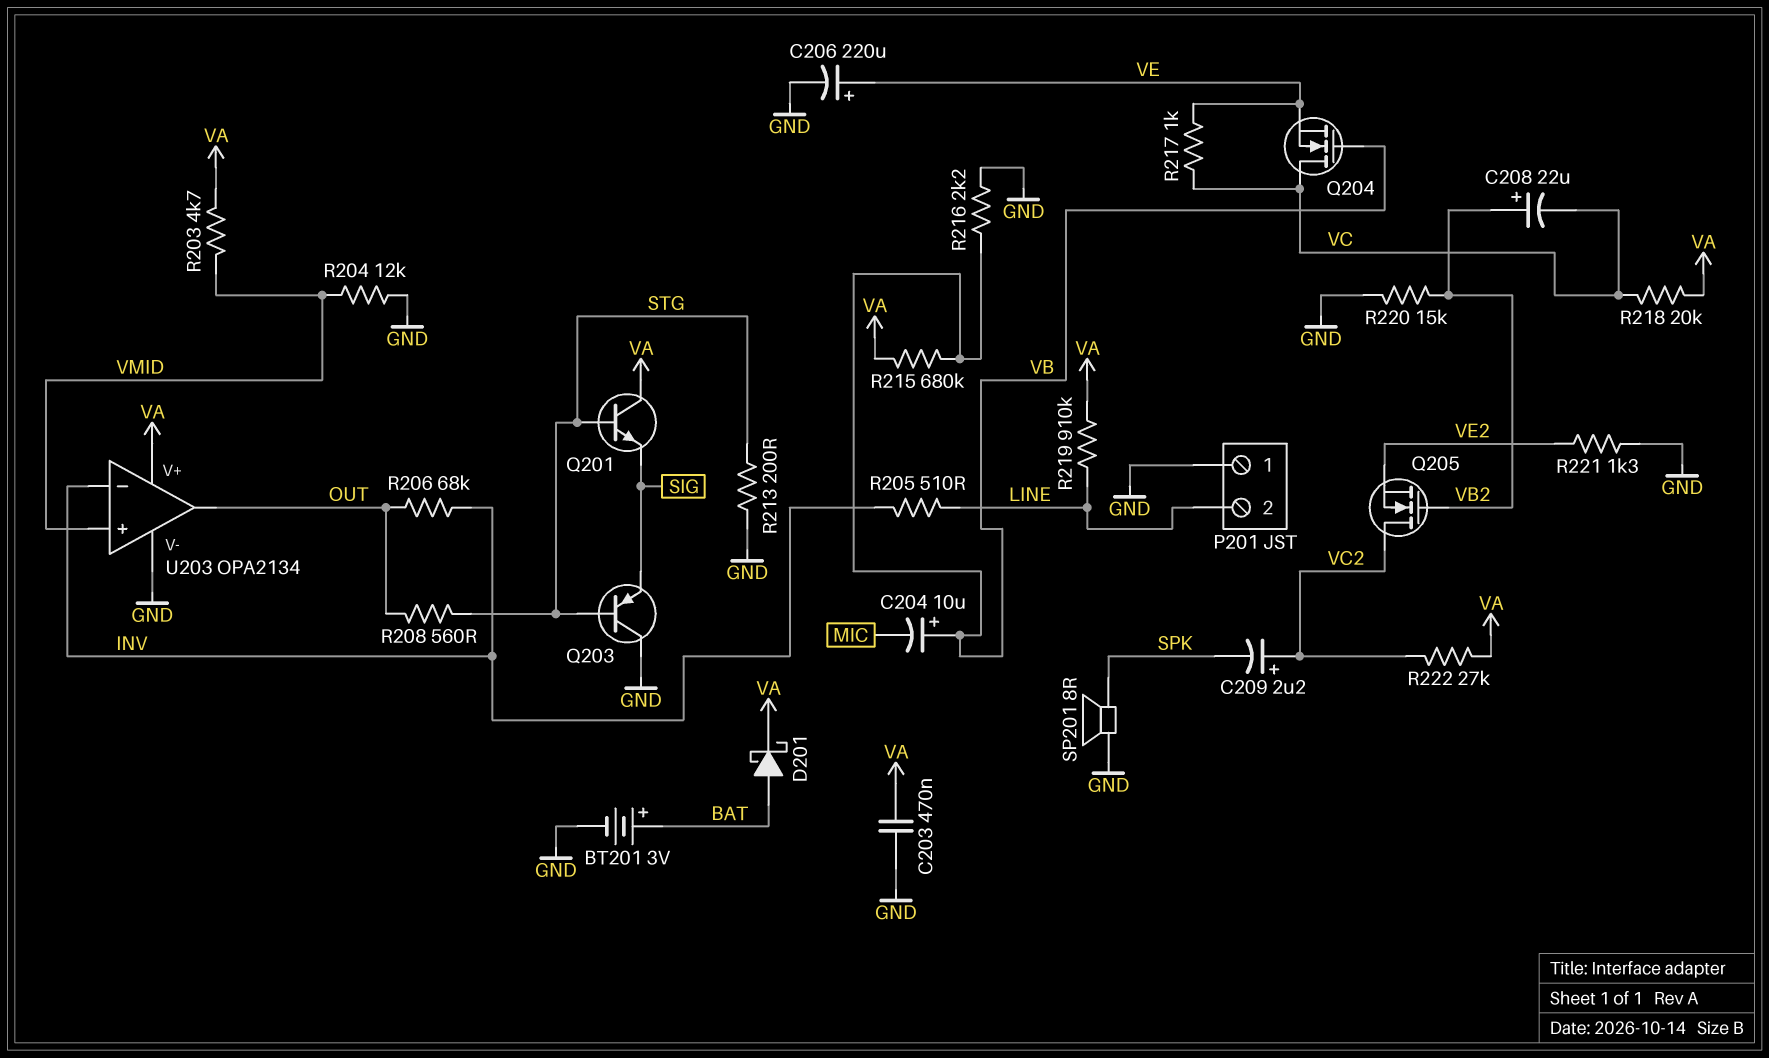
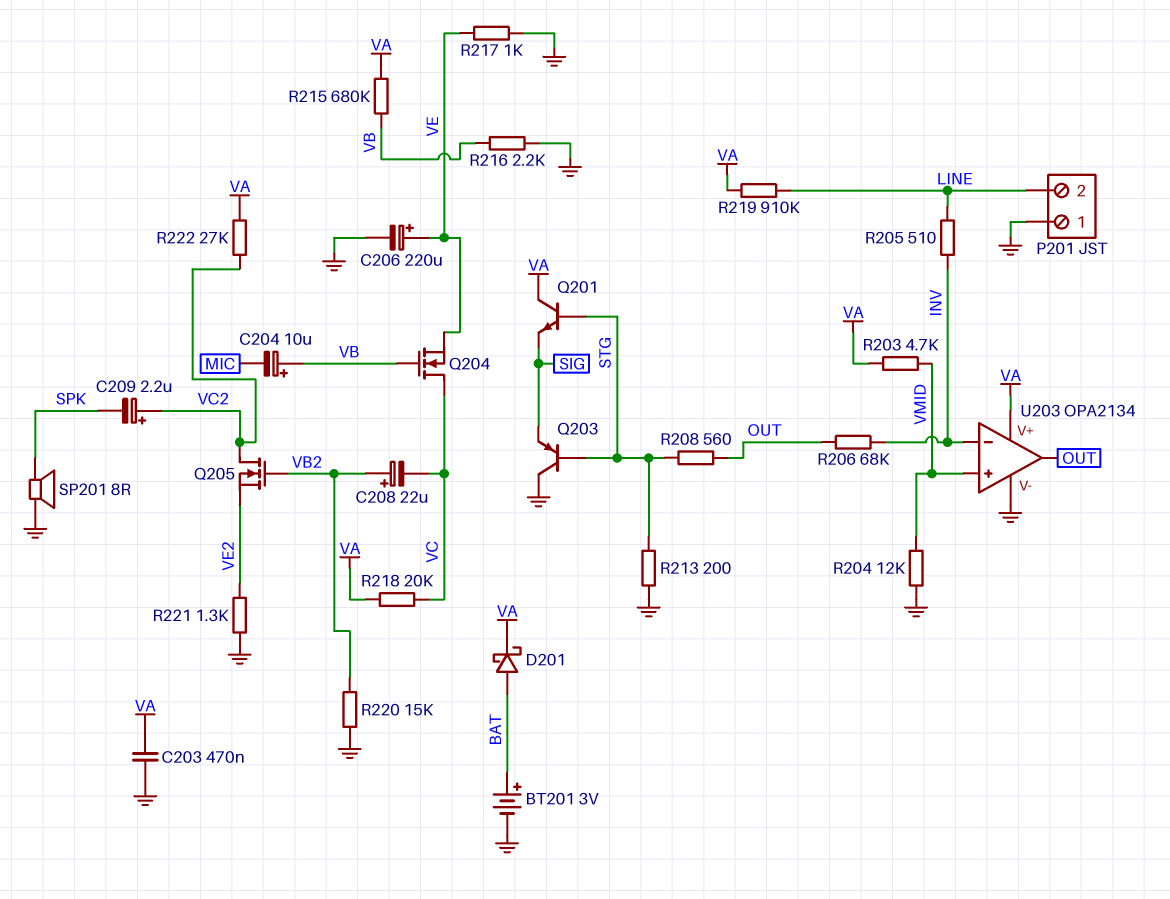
R217: 1k (VC, VE) -> 1k (GND, VE)

